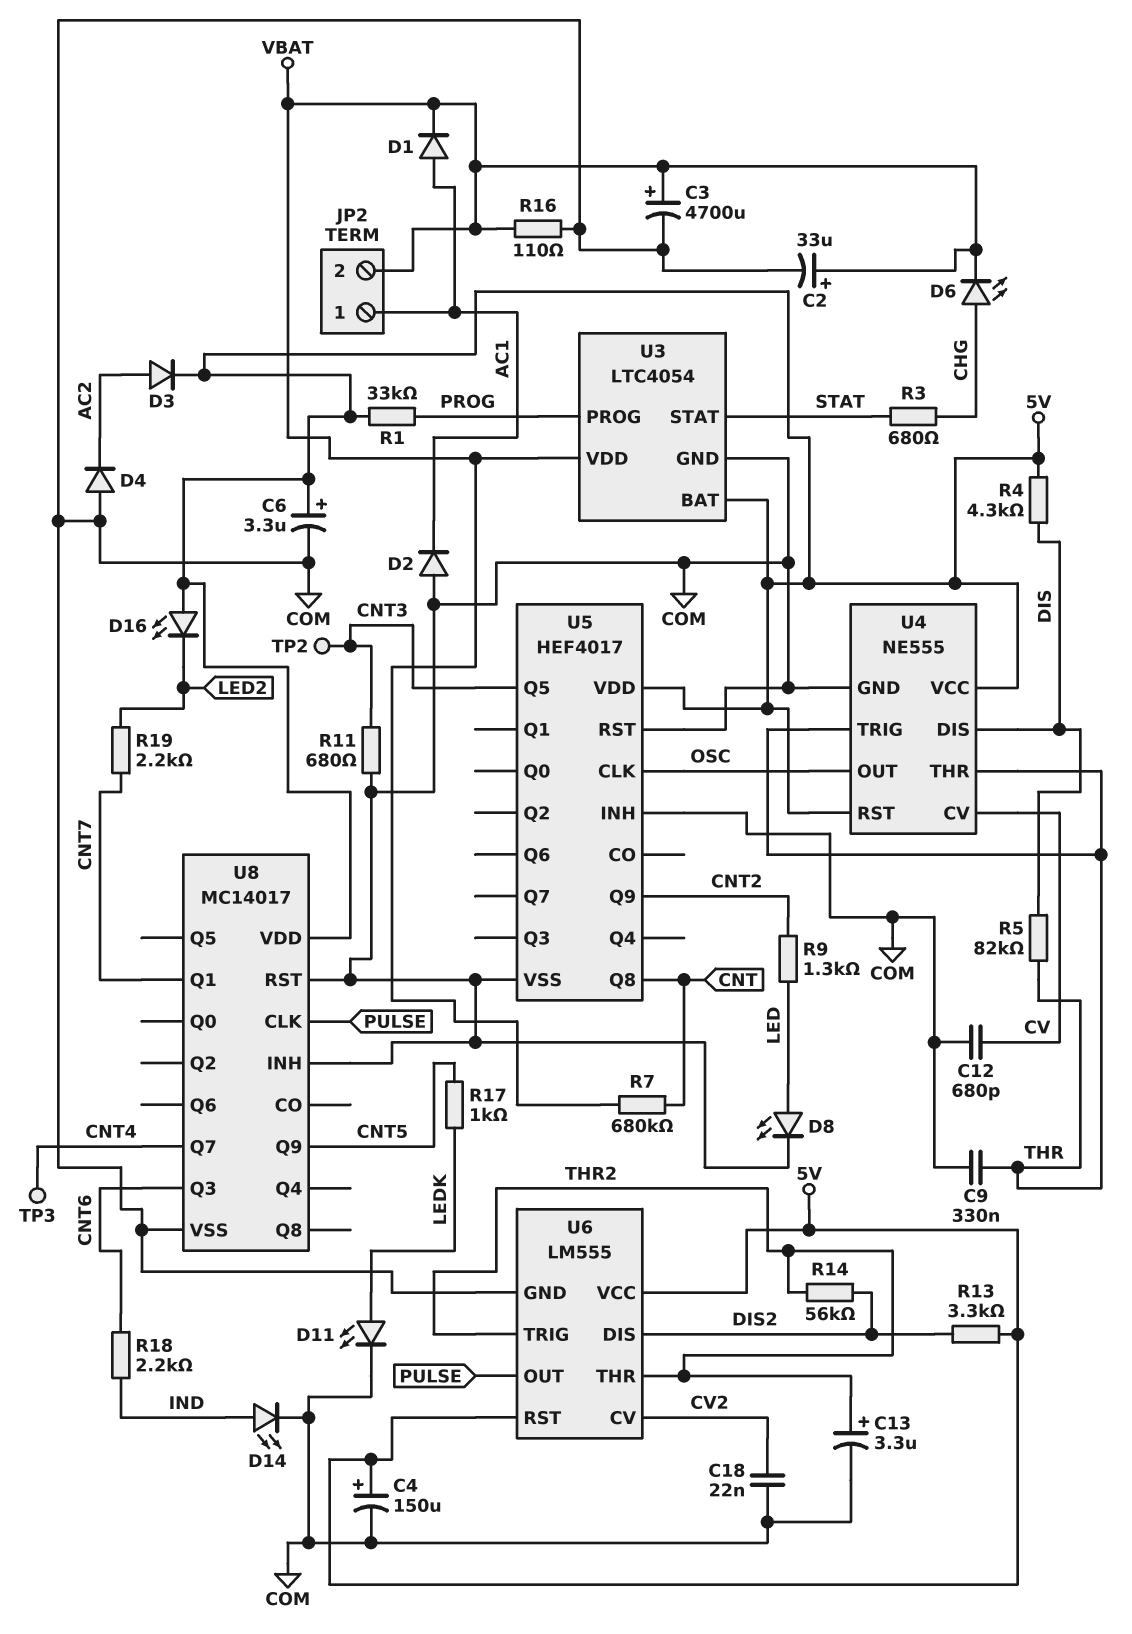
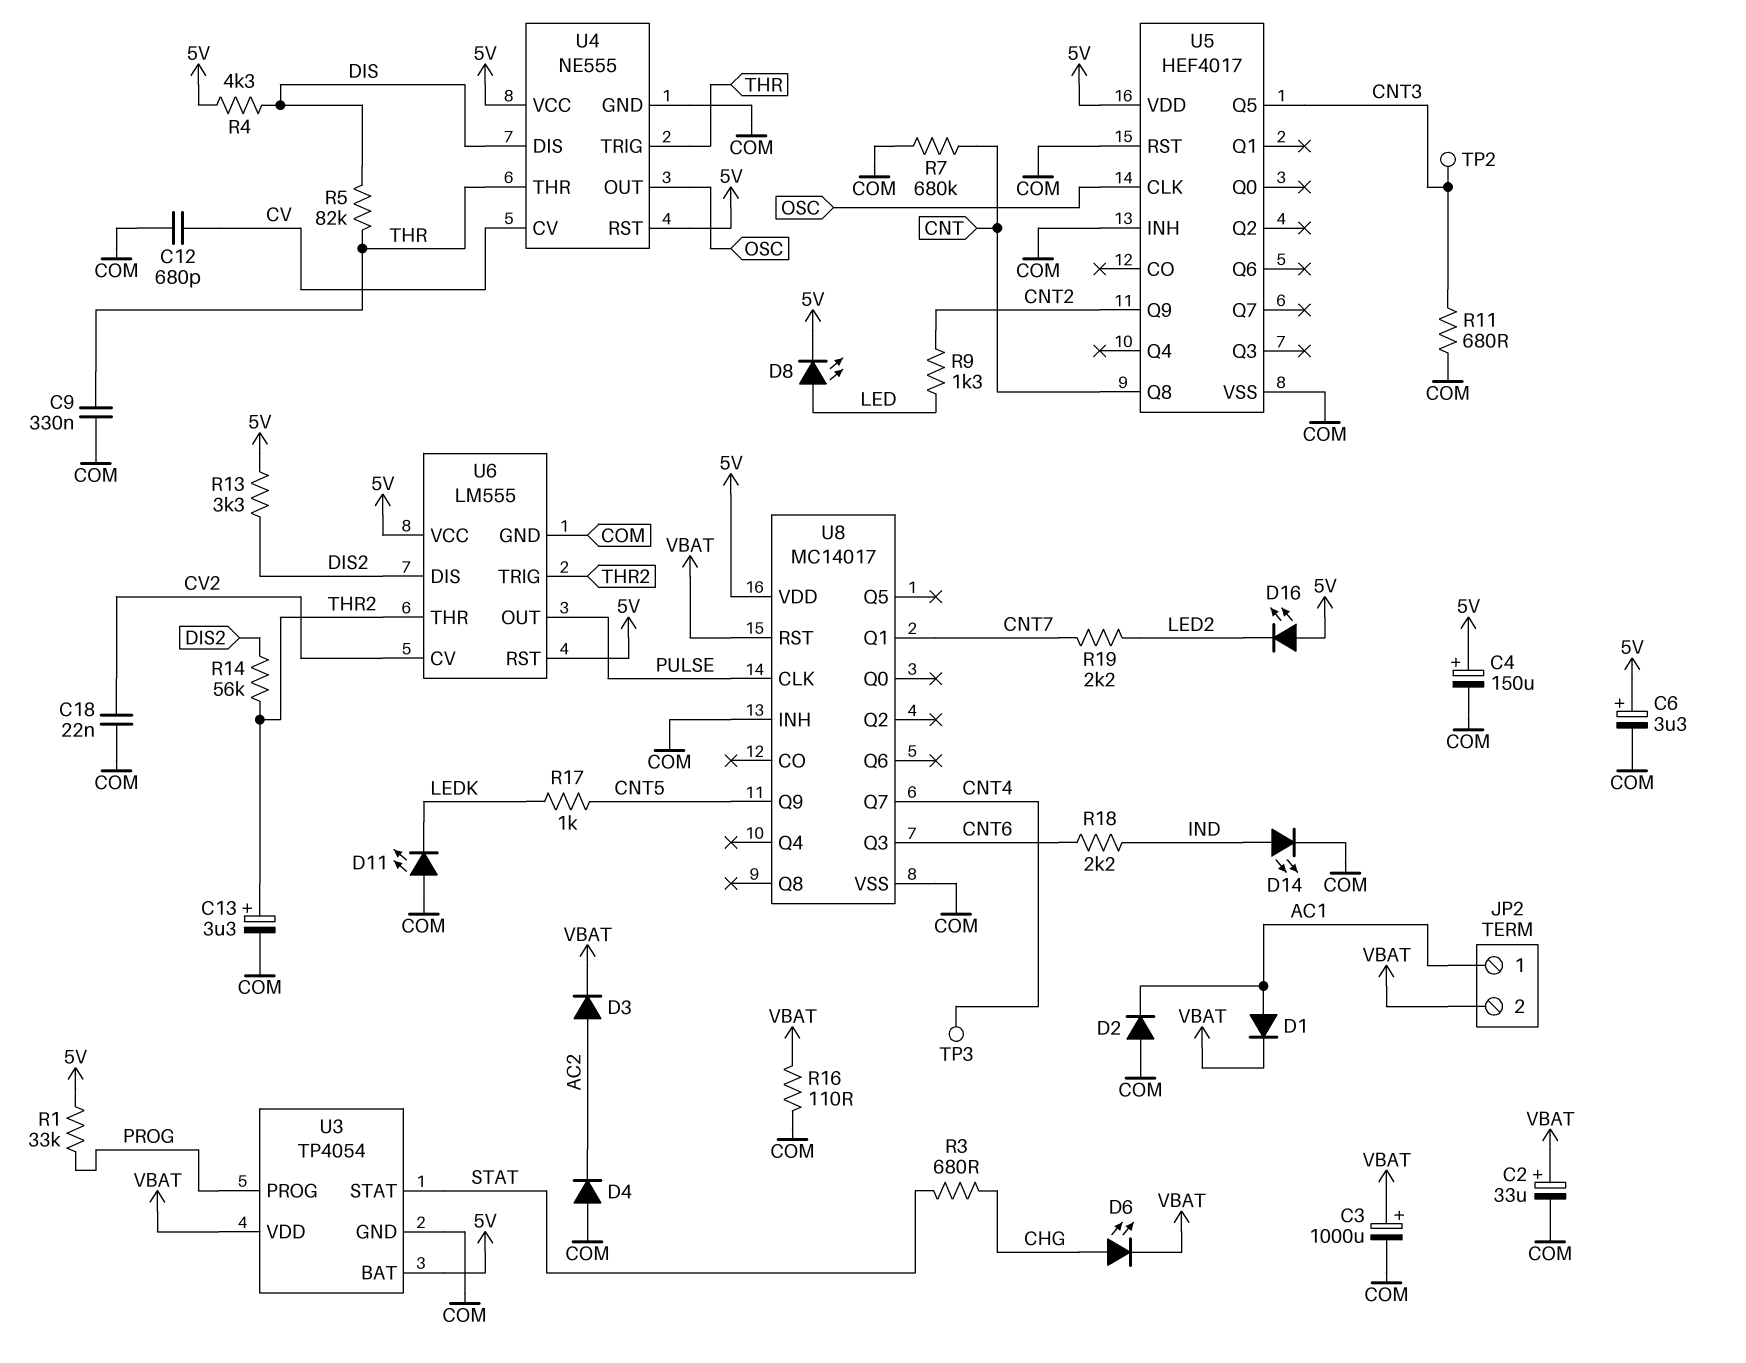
C3: 4700uF (plus VBAT, minus COM) -> 1000uF (plus VBAT, minus COM)
D3: diode (A AC2, K 5V) -> diode (A AC2, K VBAT)
D8: LED (A LED, K COM) -> LED (A LED, K 5V)
D11: LED (A LEDK, K COM) -> LED (A COM, K LEDK)
R7: 680k (CNT, VBAT) -> 680k (CNT, COM)
U3: LTC4054 -> TP4054
U8 pin RST: COM -> VBAT

